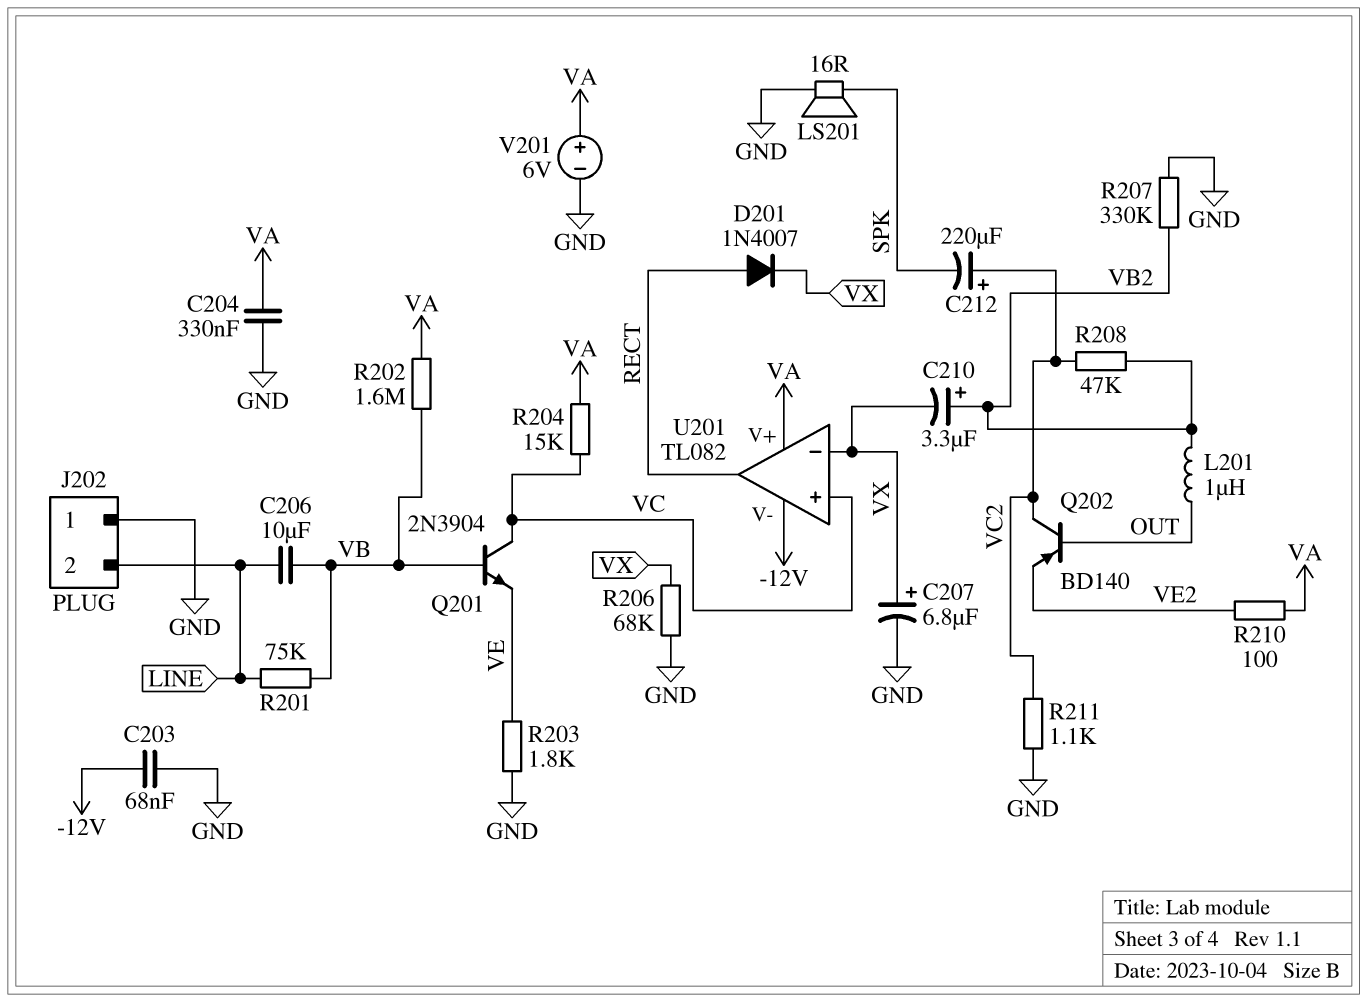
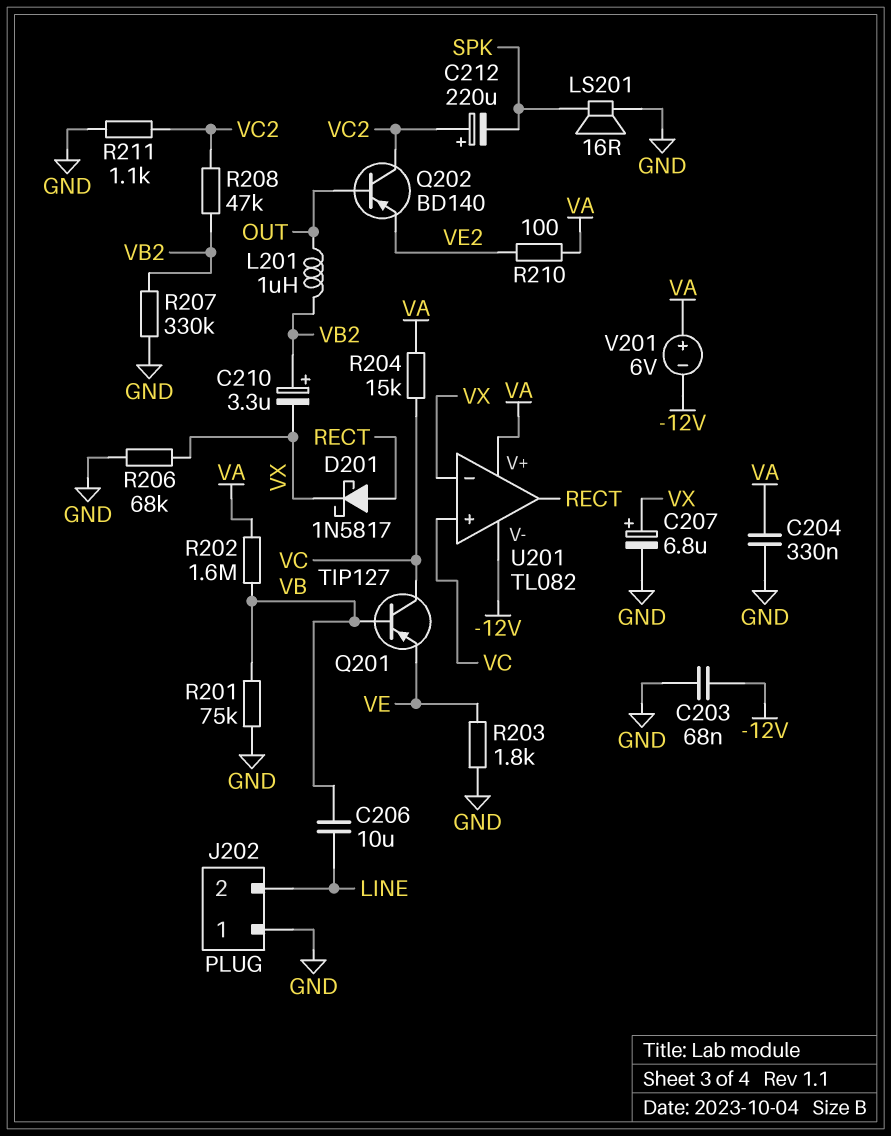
D201: diode 1N4007 (A RECT, K VX) -> schottky 1N5817 (A RECT, K VX)
Q201: NPN 2N3904 (B VB, C VC, E VE) -> PNP TIP127 (B VB, C VC, E VE)
R201: 75k (LINE, VB) -> 75k (GND, VB)
V201: 6V (plus VA, minus GND) -> 6V (plus VA, minus -12V)

